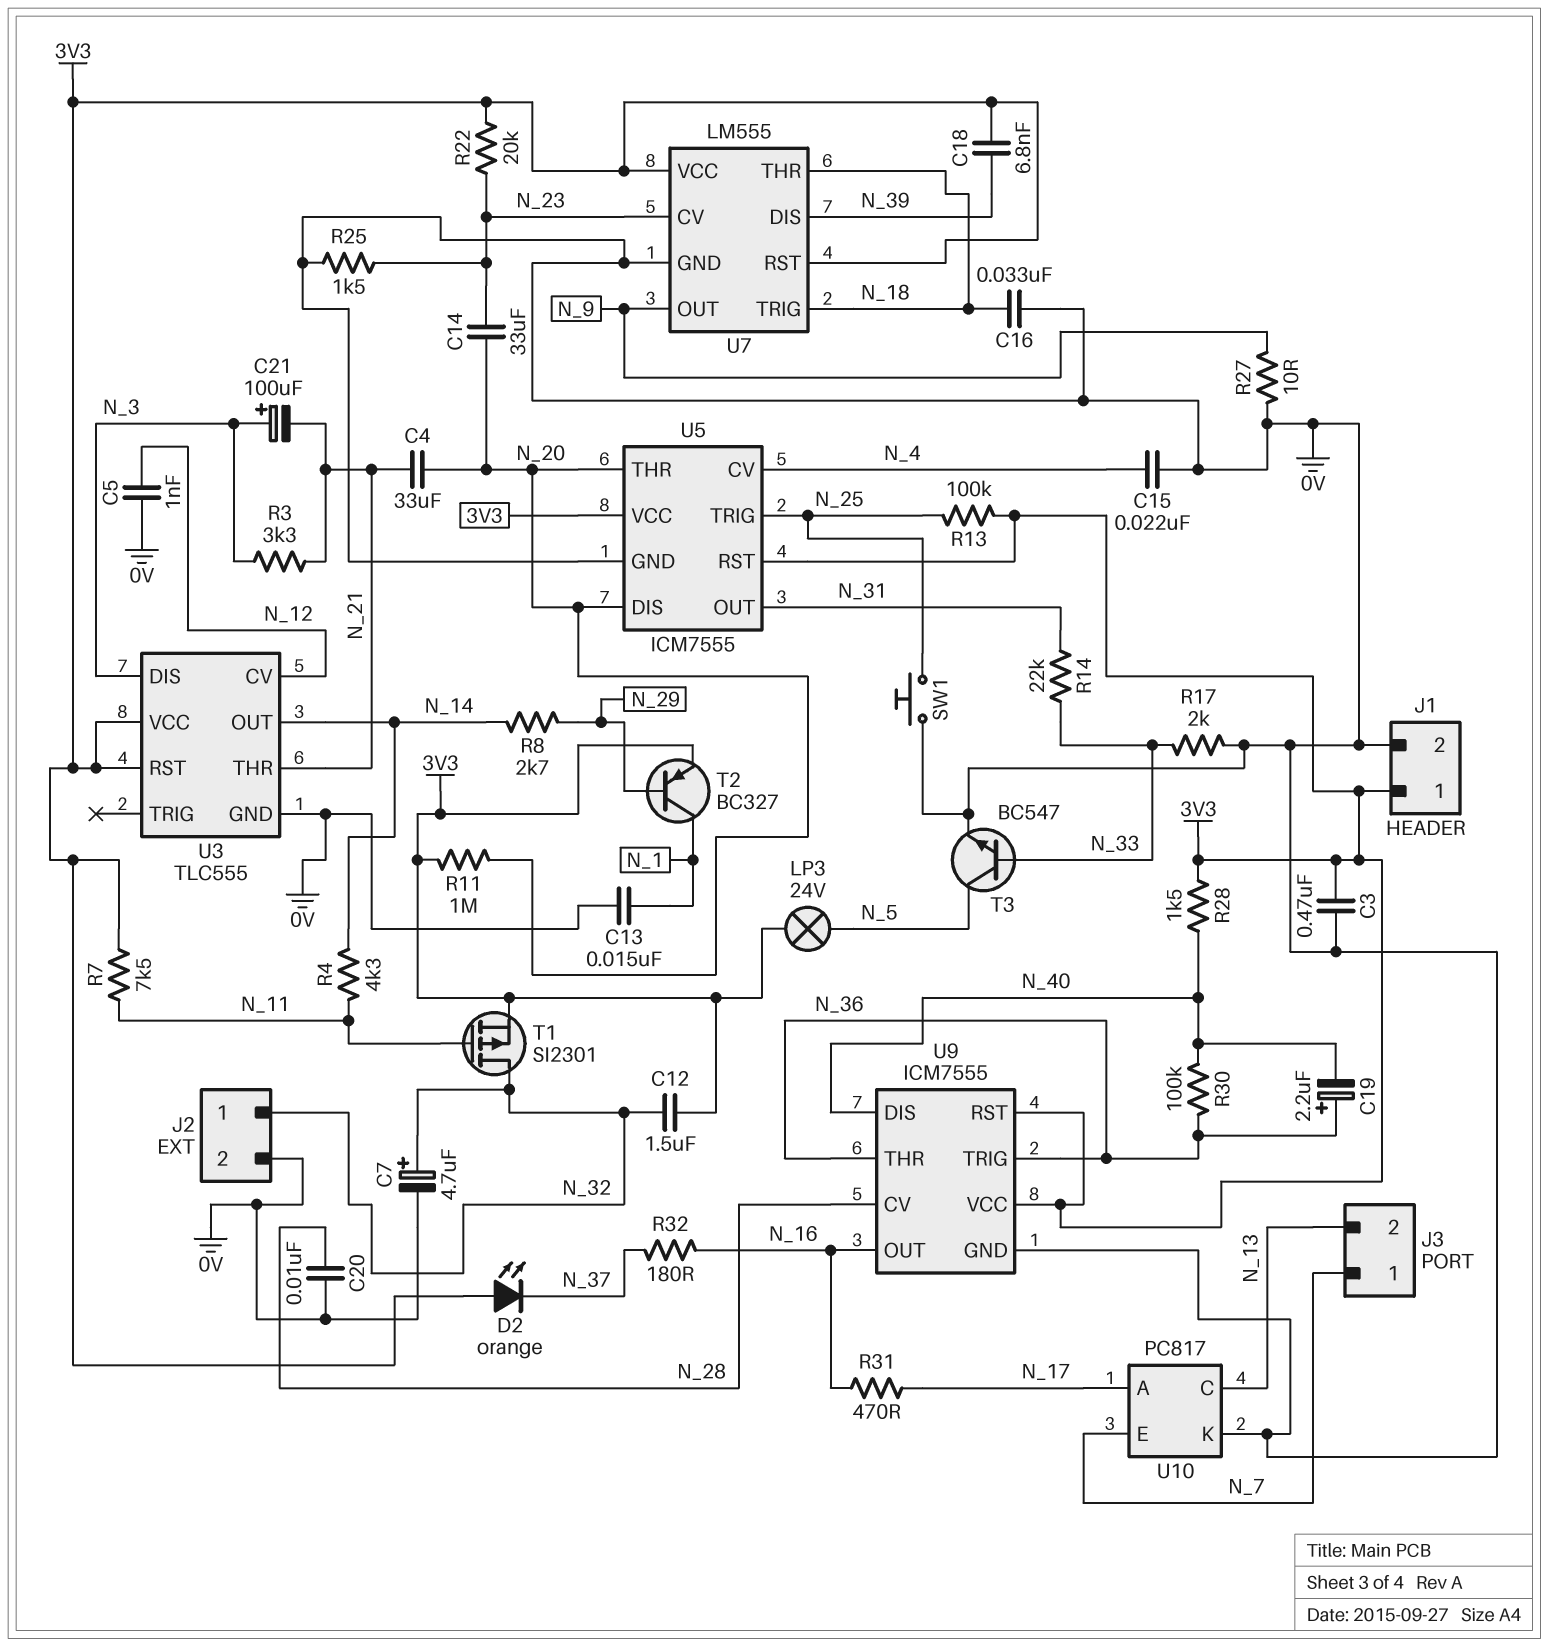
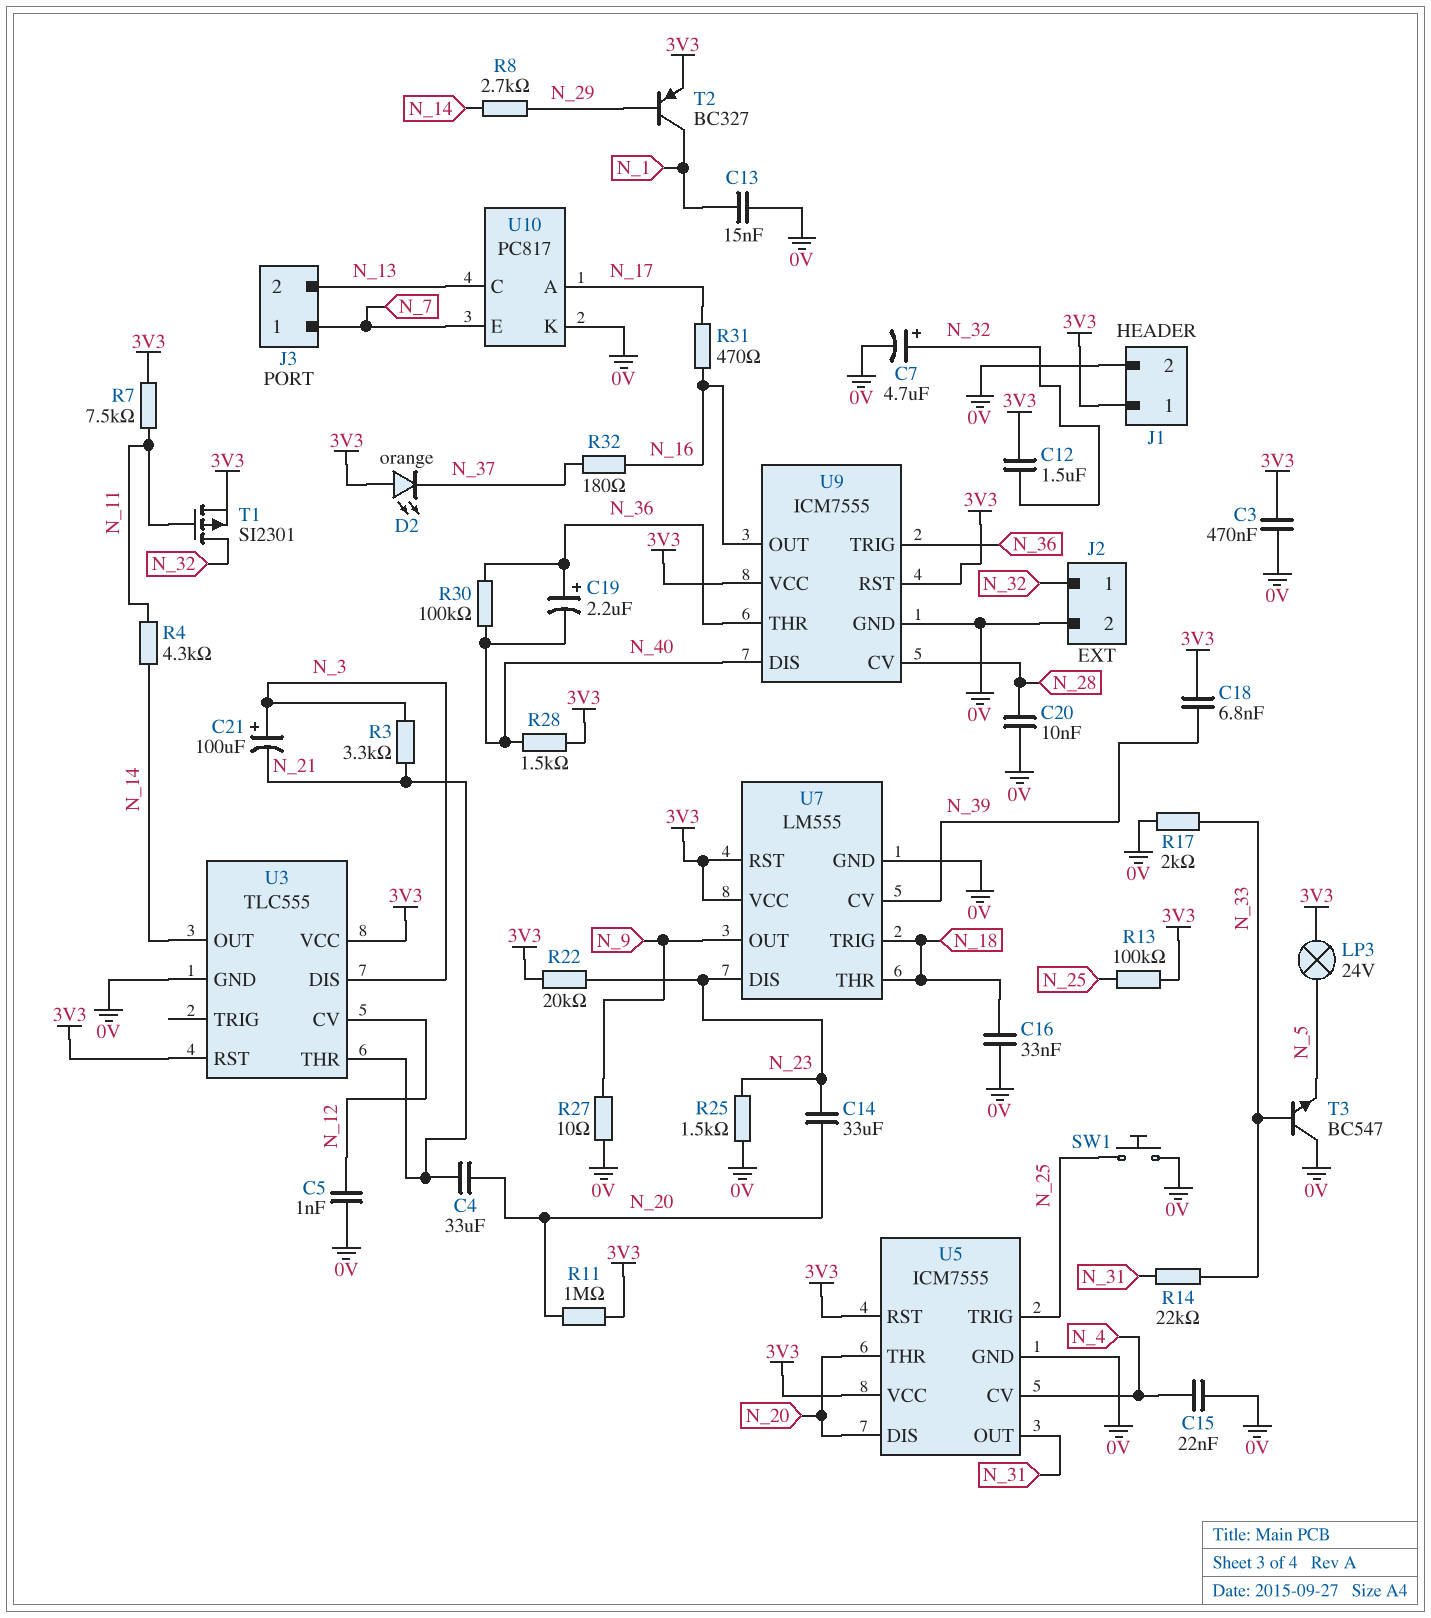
T3: NPN BC547 (B N_33, C N_5, E 0V) -> NPN BC547 (B N_33, C 0V, E N_5)
U7 pin CV: N_23 -> N_39
U7 pin DIS: N_39 -> N_23

